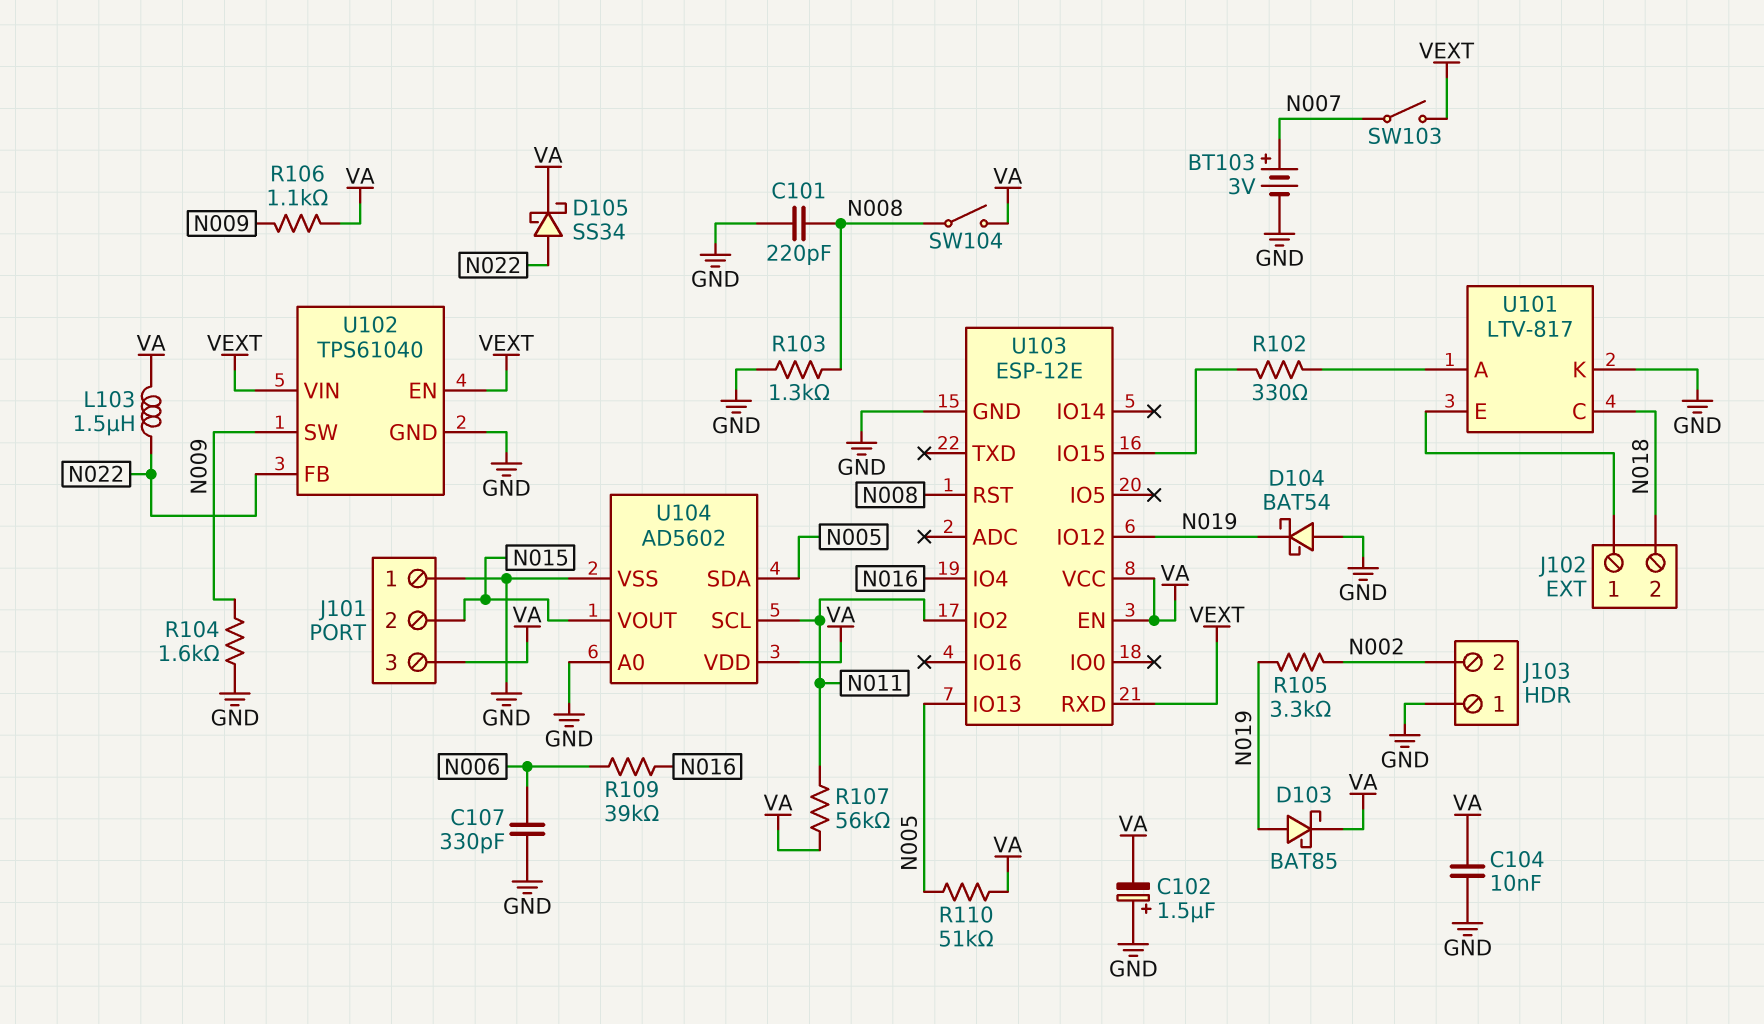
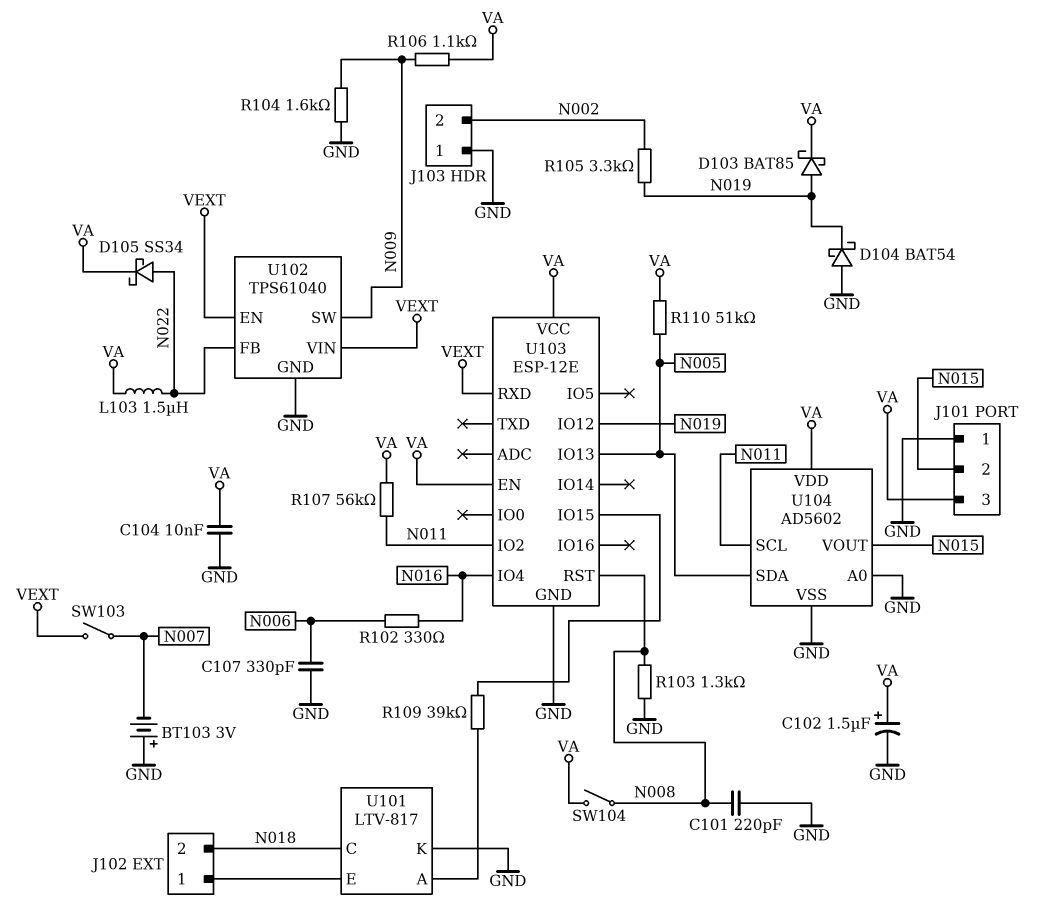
BT103: 3V (plus N007, minus GND) -> 3V (plus GND, minus N007)
C102: 1.5uF (plus GND, minus VA) -> 1.5uF (plus VA, minus GND)
R102: 330 (U101/A, U103/IO15) -> 330 (N006, N016)
R109: 39k (N006, N016) -> 39k (U101/A, U103/IO15)

